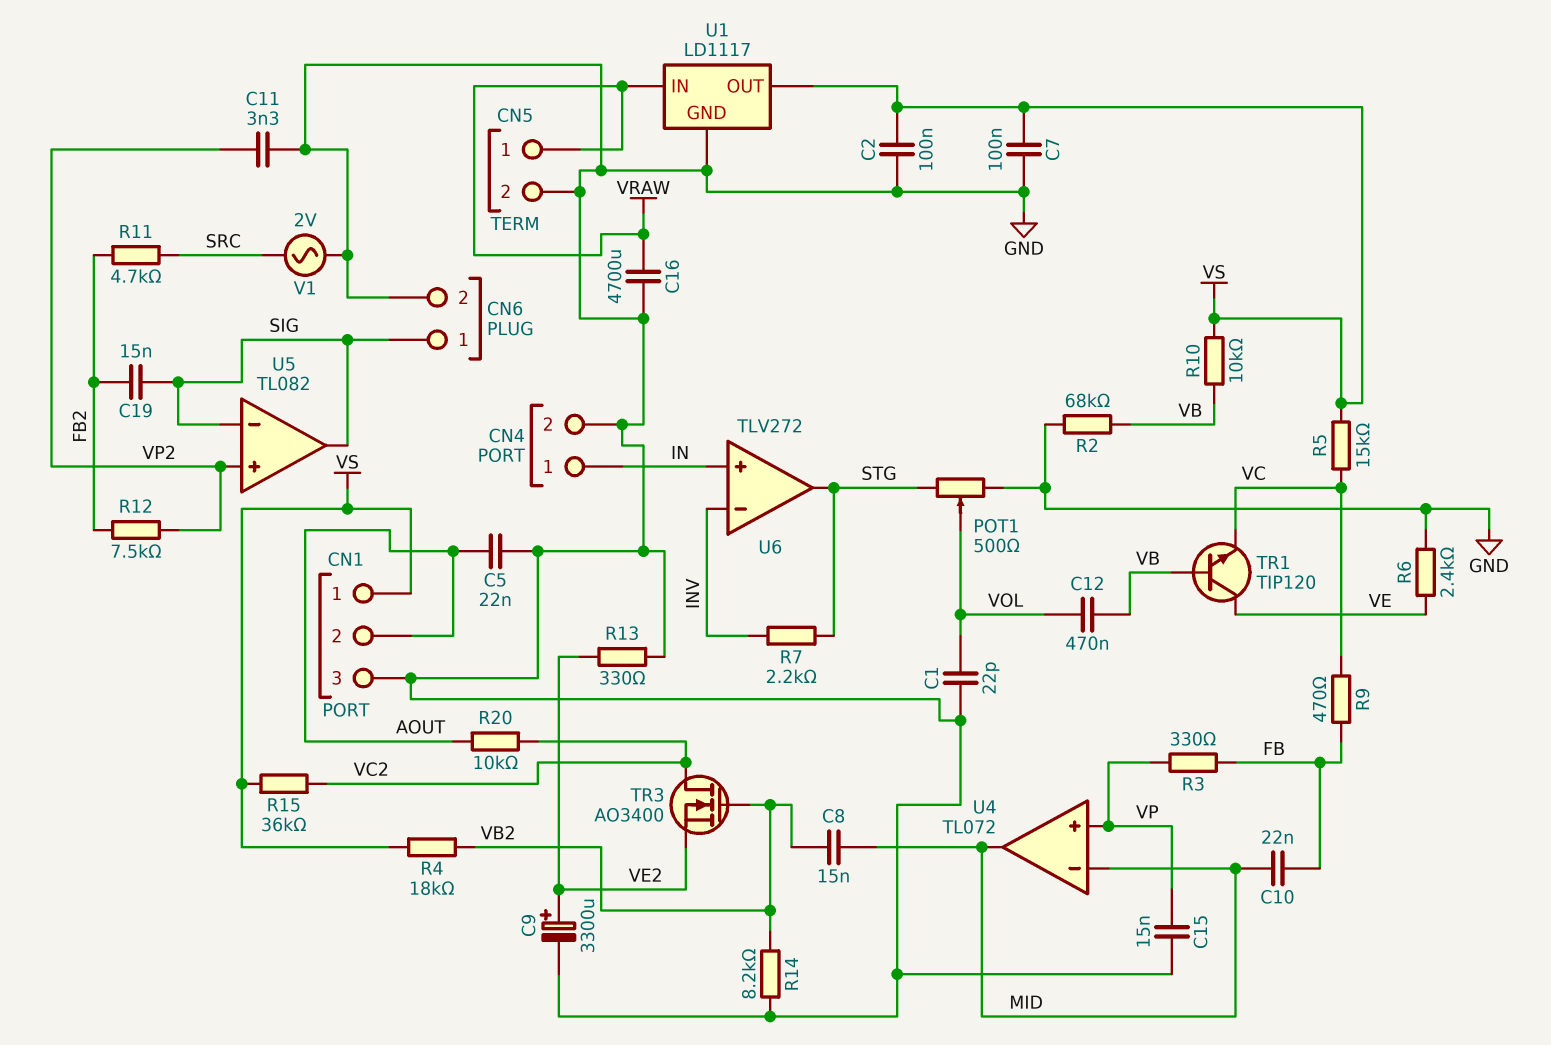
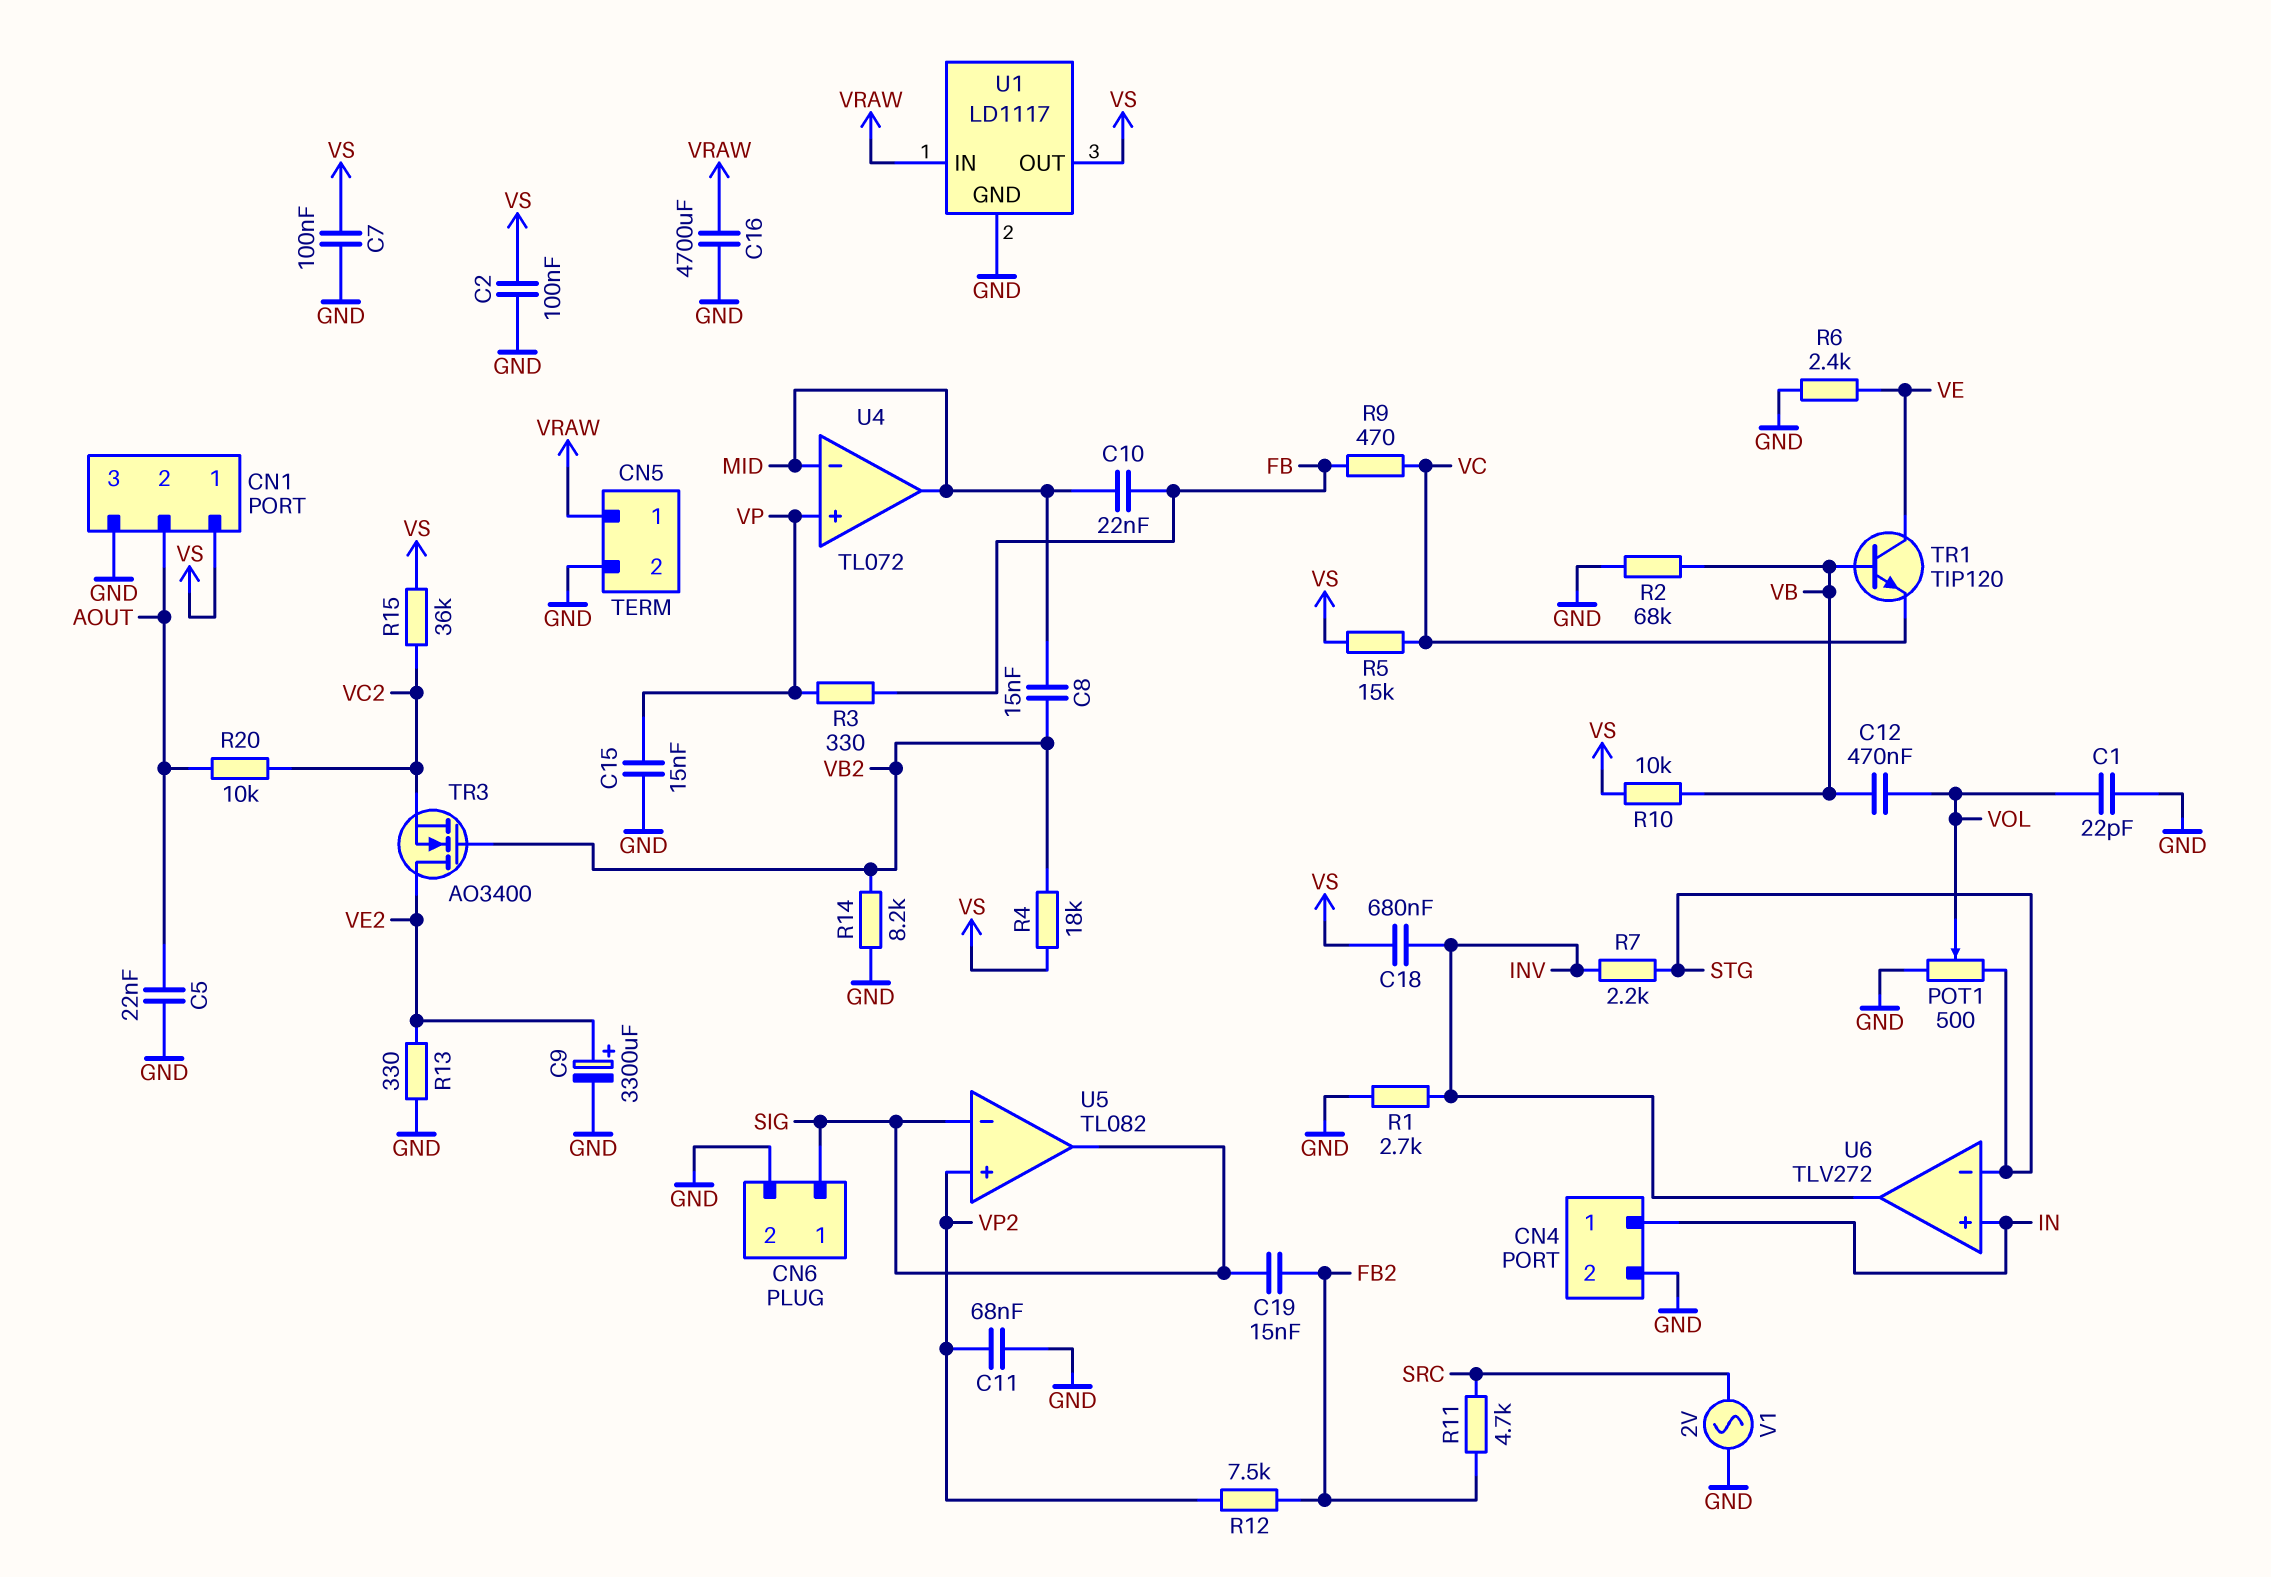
C11: 3.3nF (GND, VP2) -> 68nF (GND, VP2)
C18: none -> 680nF (INV, VS)
R1: none -> 2.7k (GND, INV)
TR3: NMOS AO3400 (G VB2, D VC2, S VE2) -> NMOS AO3400 (G VB2, D VE2, S VC2)
U6 pin in-: INV -> STG
U6 pin out: STG -> INV

